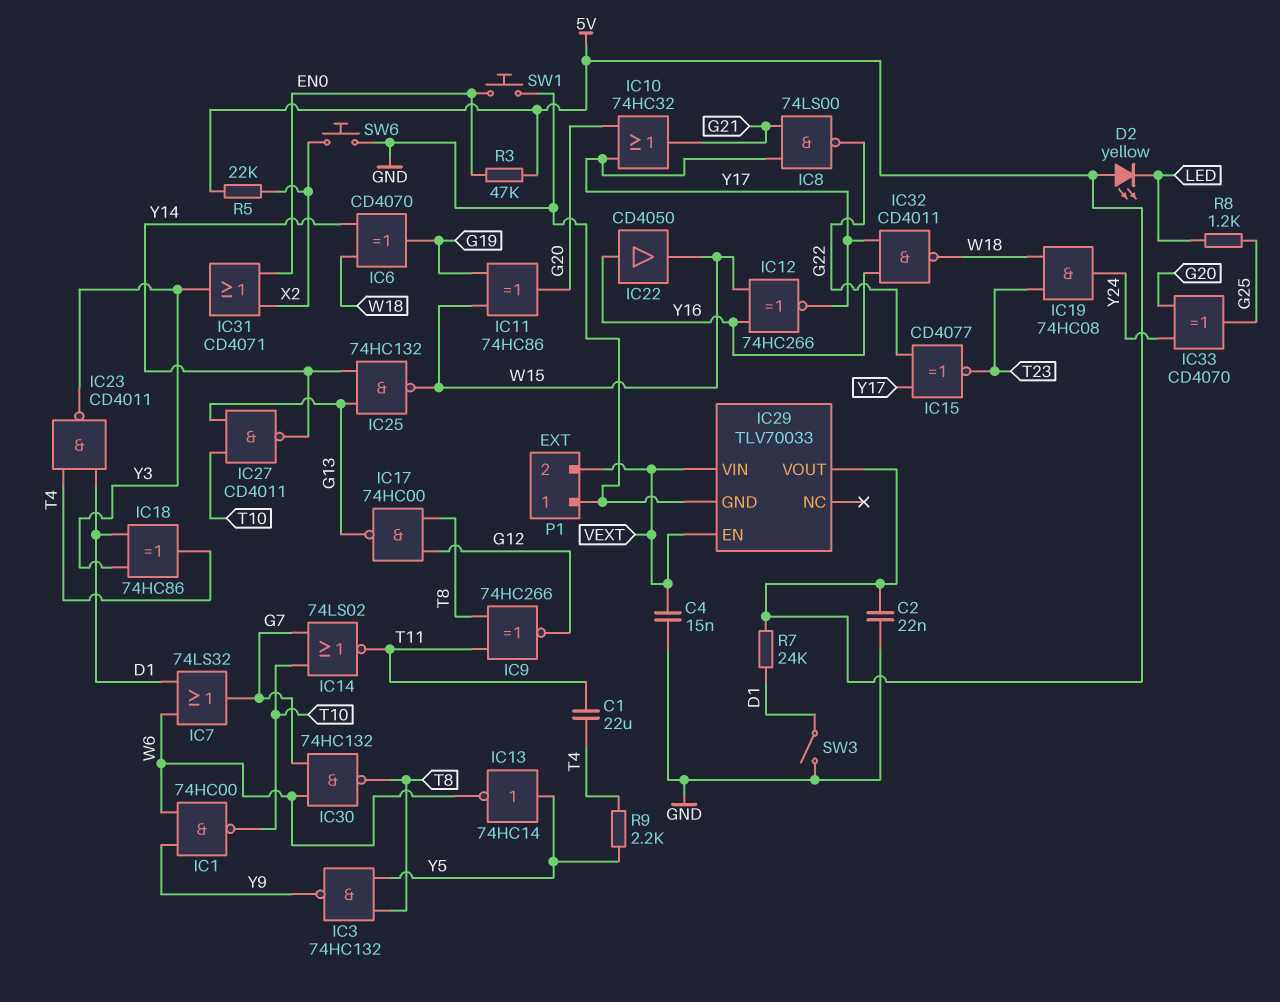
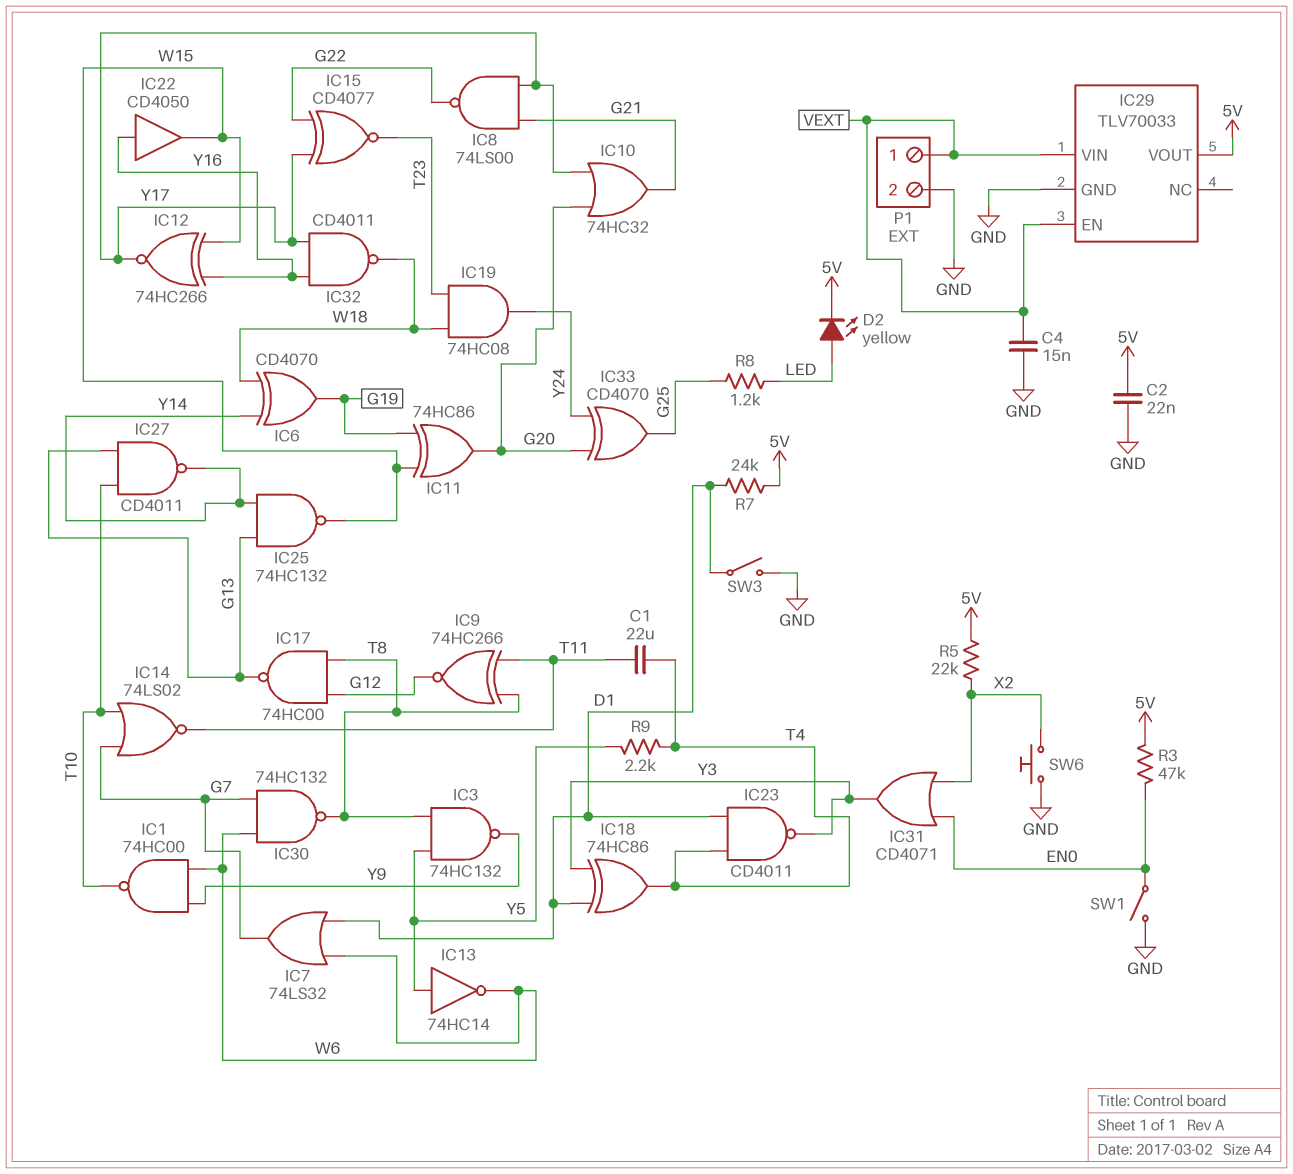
D2: LED yellow (A 5V, K LED) -> LED yellow (A LED, K 5V)
P1 pin 1: GND -> VEXT
P1 pin 2: VEXT -> GND
SW1: button (EN0, GND) -> switch (EN0, GND)

